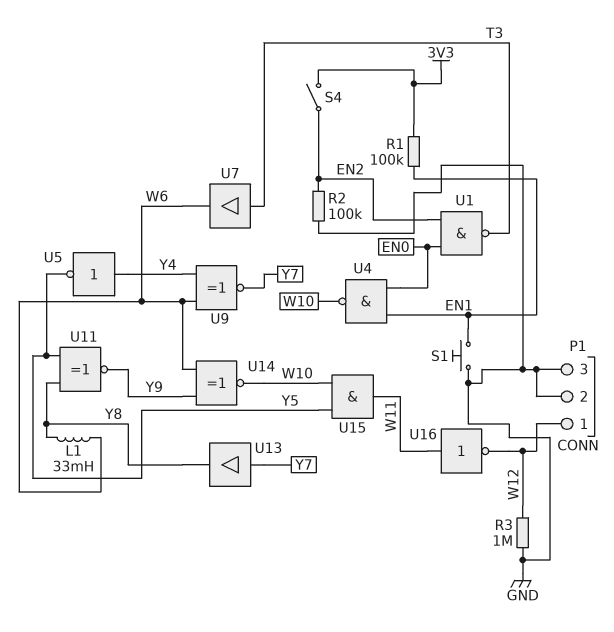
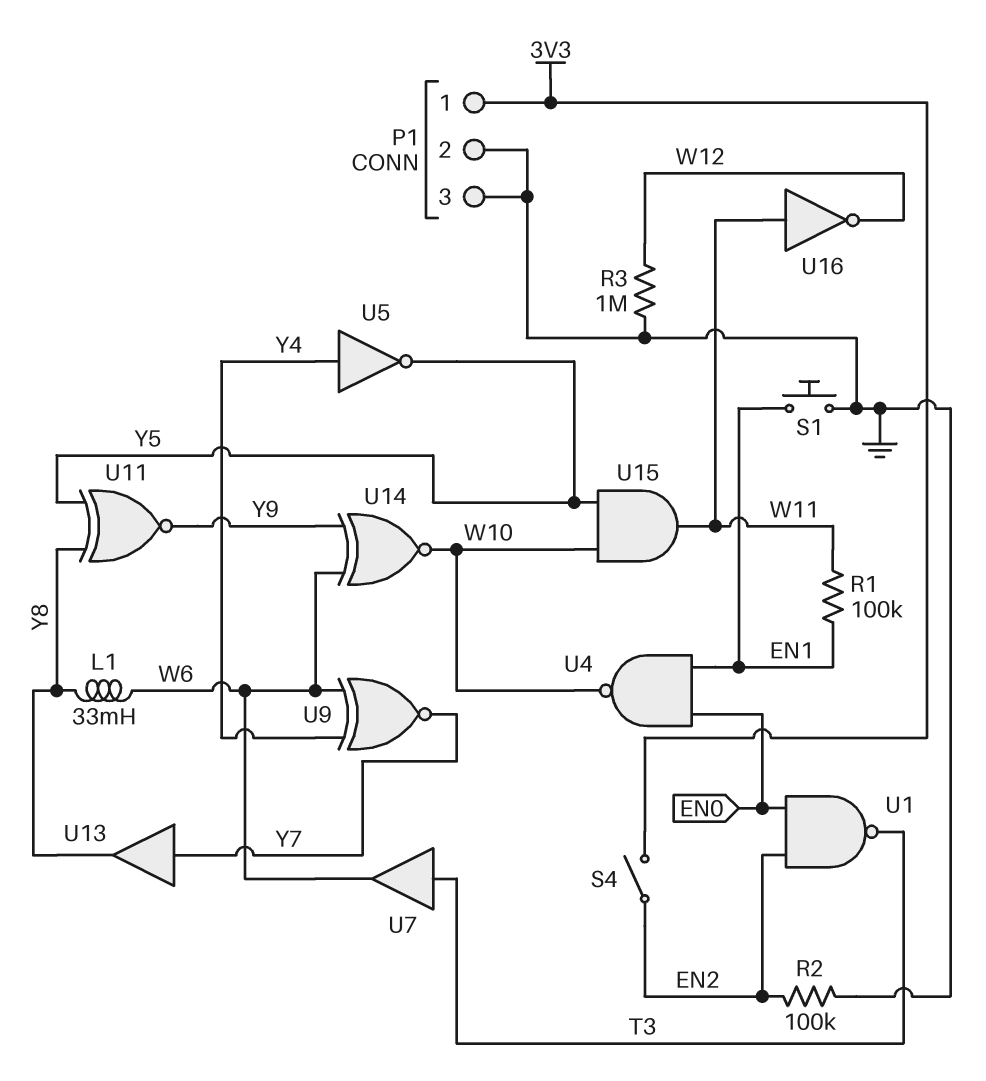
P1 pin 1: W12 -> 3V3
R1: 100k (3V3, EN1) -> 100k (EN1, W11)

